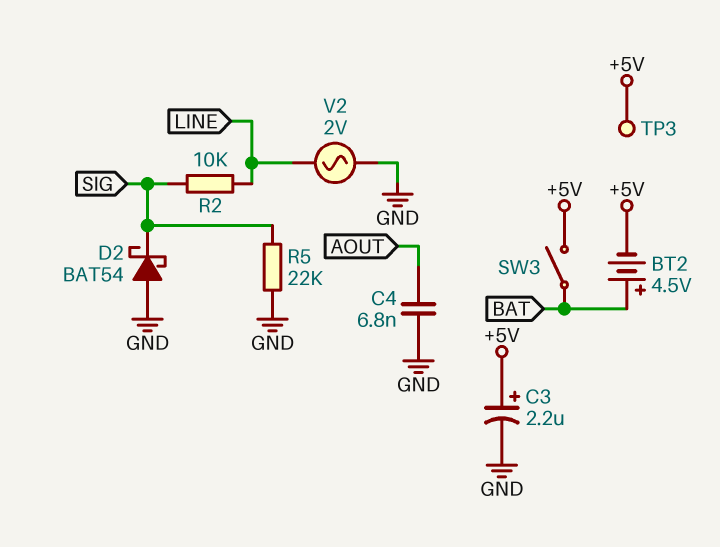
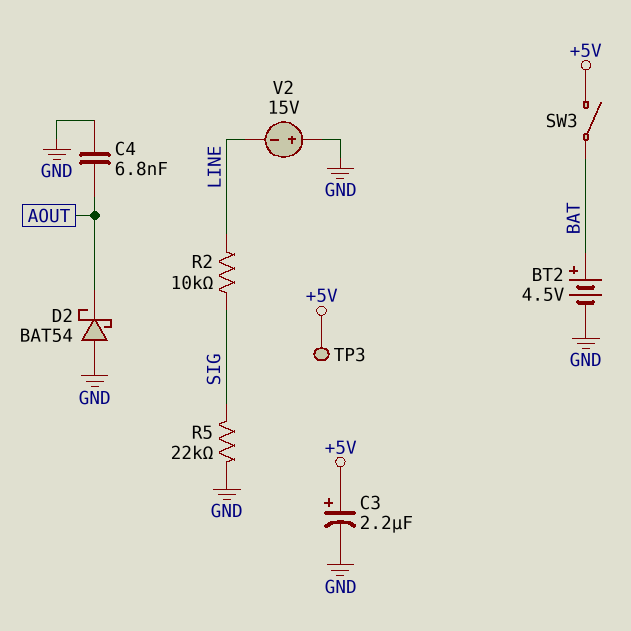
BT2: 4.5V (plus BAT, minus +5V) -> 4.5V (plus BAT, minus GND)
D2: schottky BAT54 (A GND, K SIG) -> schottky BAT54 (A GND, K AOUT)
V2: AC 2V (GND, LINE) -> 15V (plus GND, minus LINE)

